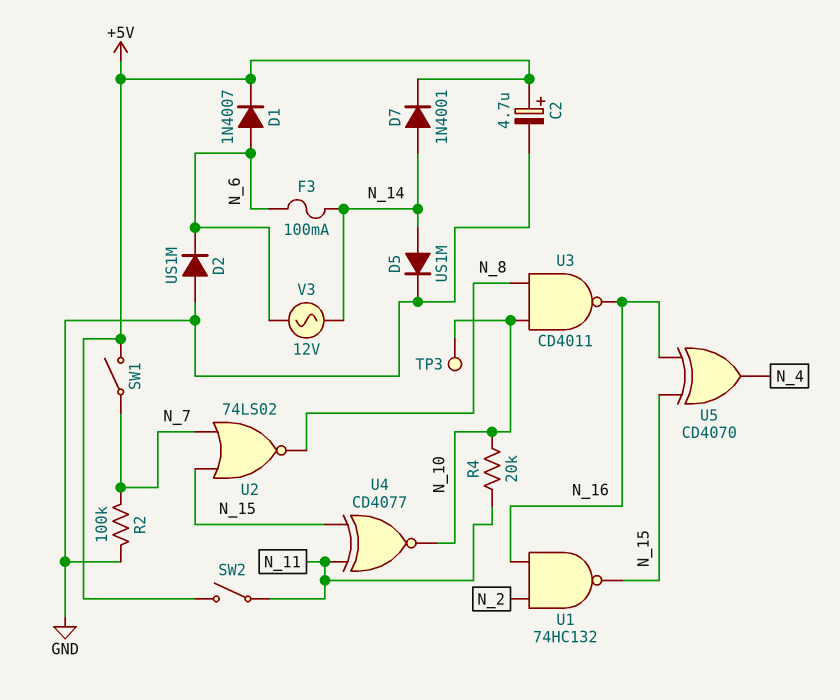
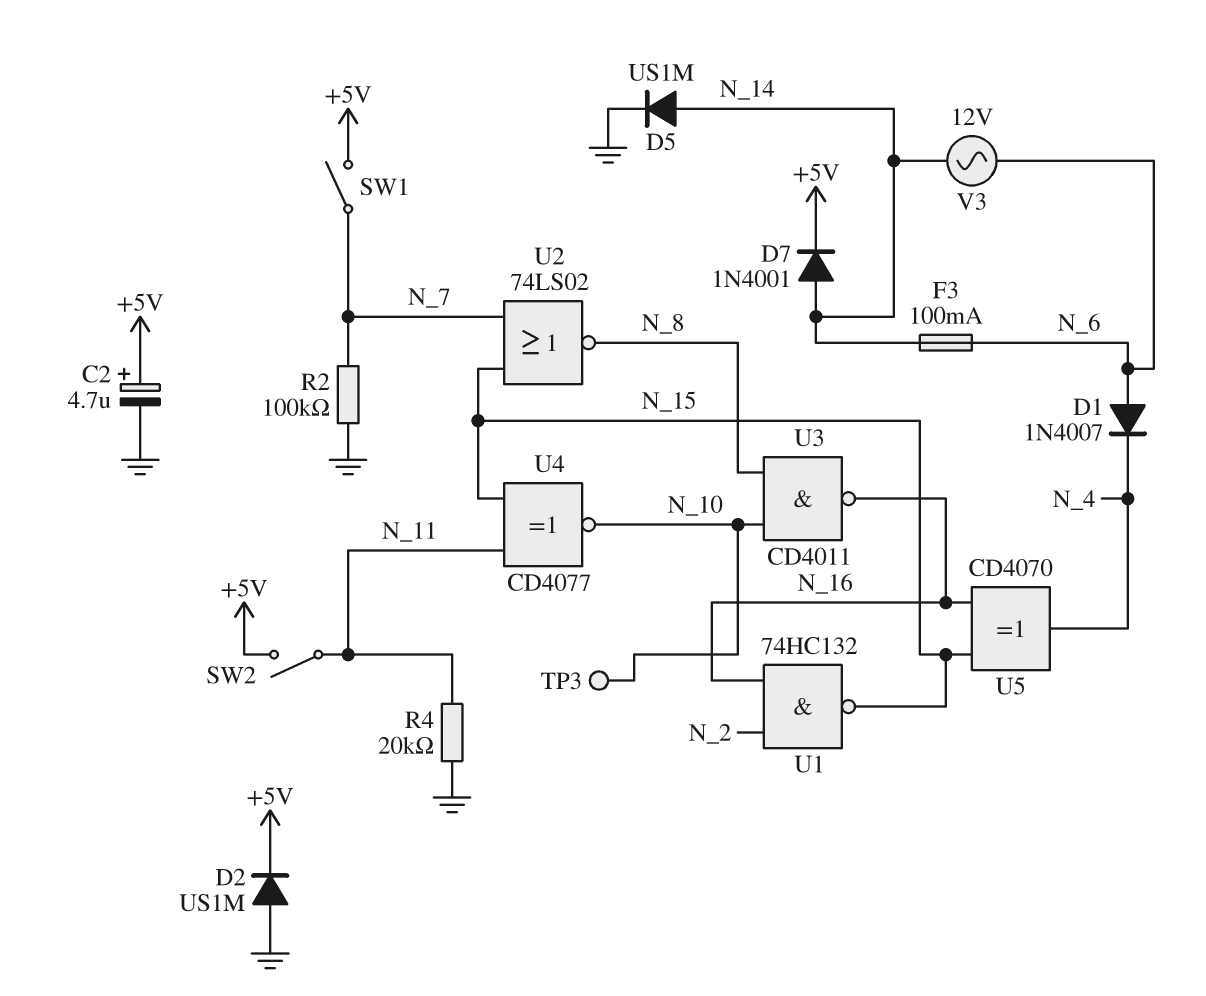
D1: diode 1N4007 (A N_6, K +5V) -> diode 1N4007 (A N_6, K N_4)
D2: diode US1M (A GND, K N_6) -> diode US1M (A GND, K +5V)
R4: 20k (N_10, N_11) -> 20k (GND, N_11)

